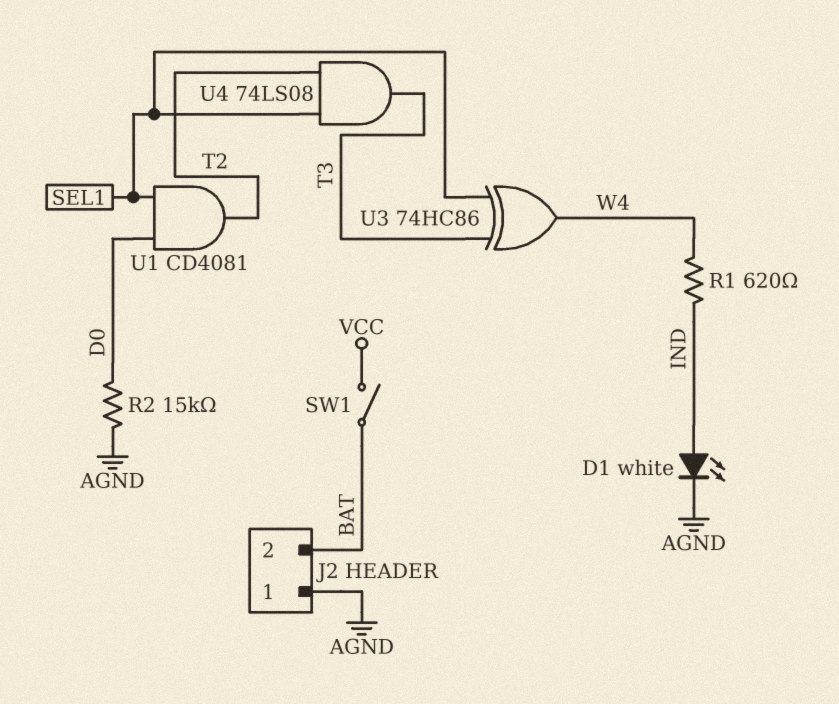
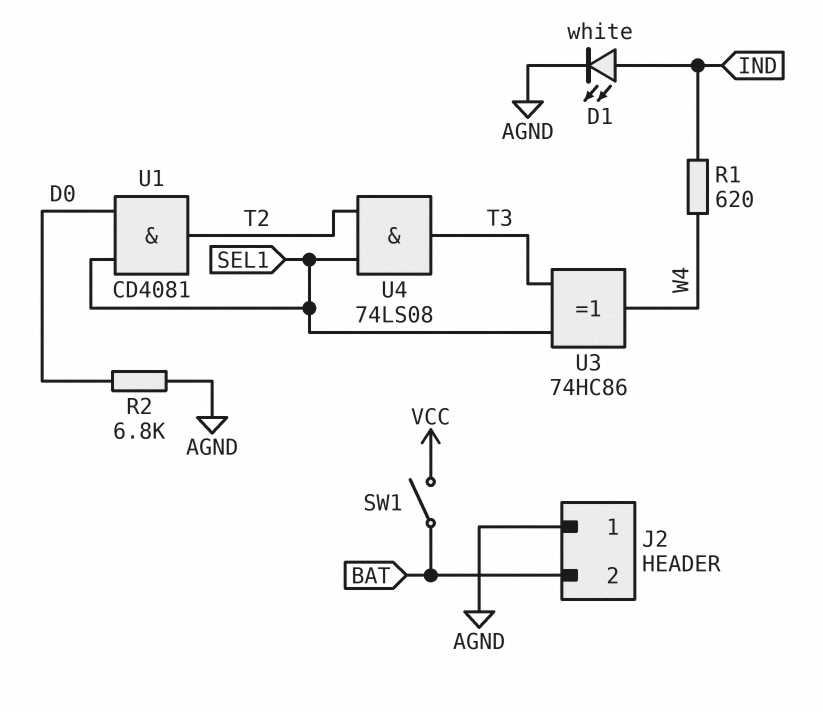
R2: 15k (AGND, D0) -> 6.8k (AGND, D0)

